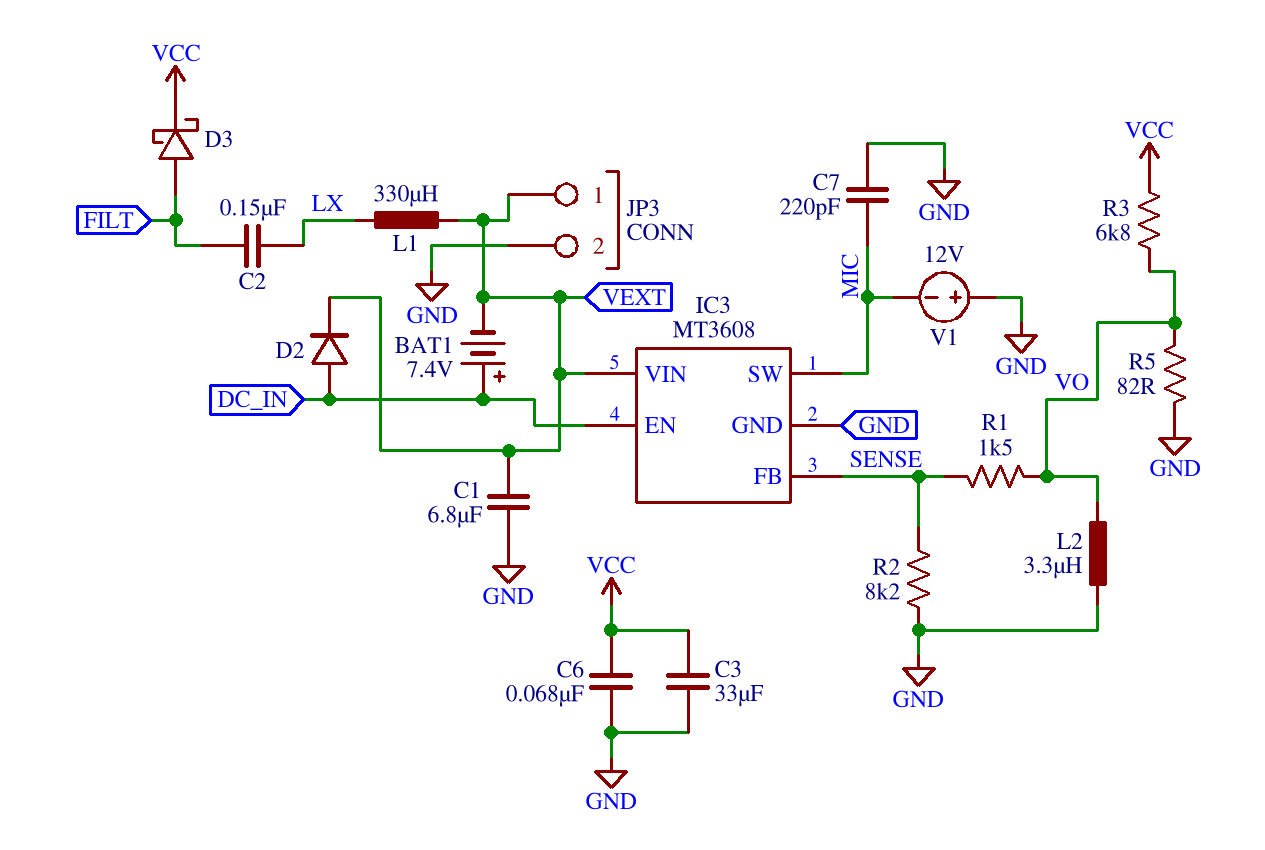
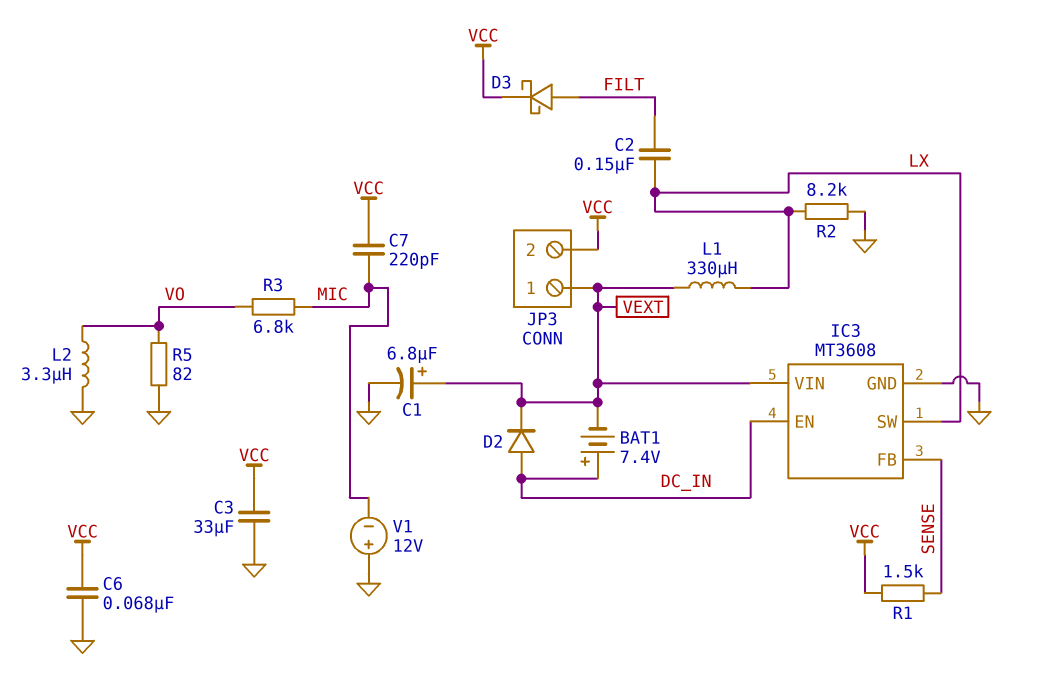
C1: 6.8uF (GND, VEXT) -> 6.8uF (plus VEXT, minus GND)
C7: 220pF (GND, MIC) -> 220pF (MIC, VCC)
IC3 pin SW: MIC -> LX
JP3 pin 2: GND -> VCC
R1: 1.5k (SENSE, VO) -> 1.5k (SENSE, VCC)
R2: 8.2k (GND, SENSE) -> 8.2k (GND, LX)
R3: 6.8k (VCC, VO) -> 6.8k (MIC, VO)

